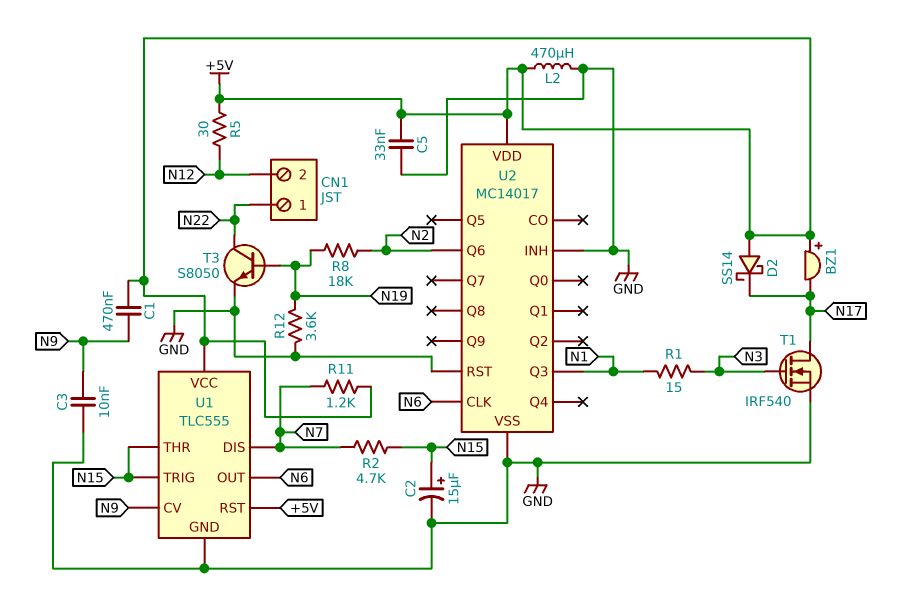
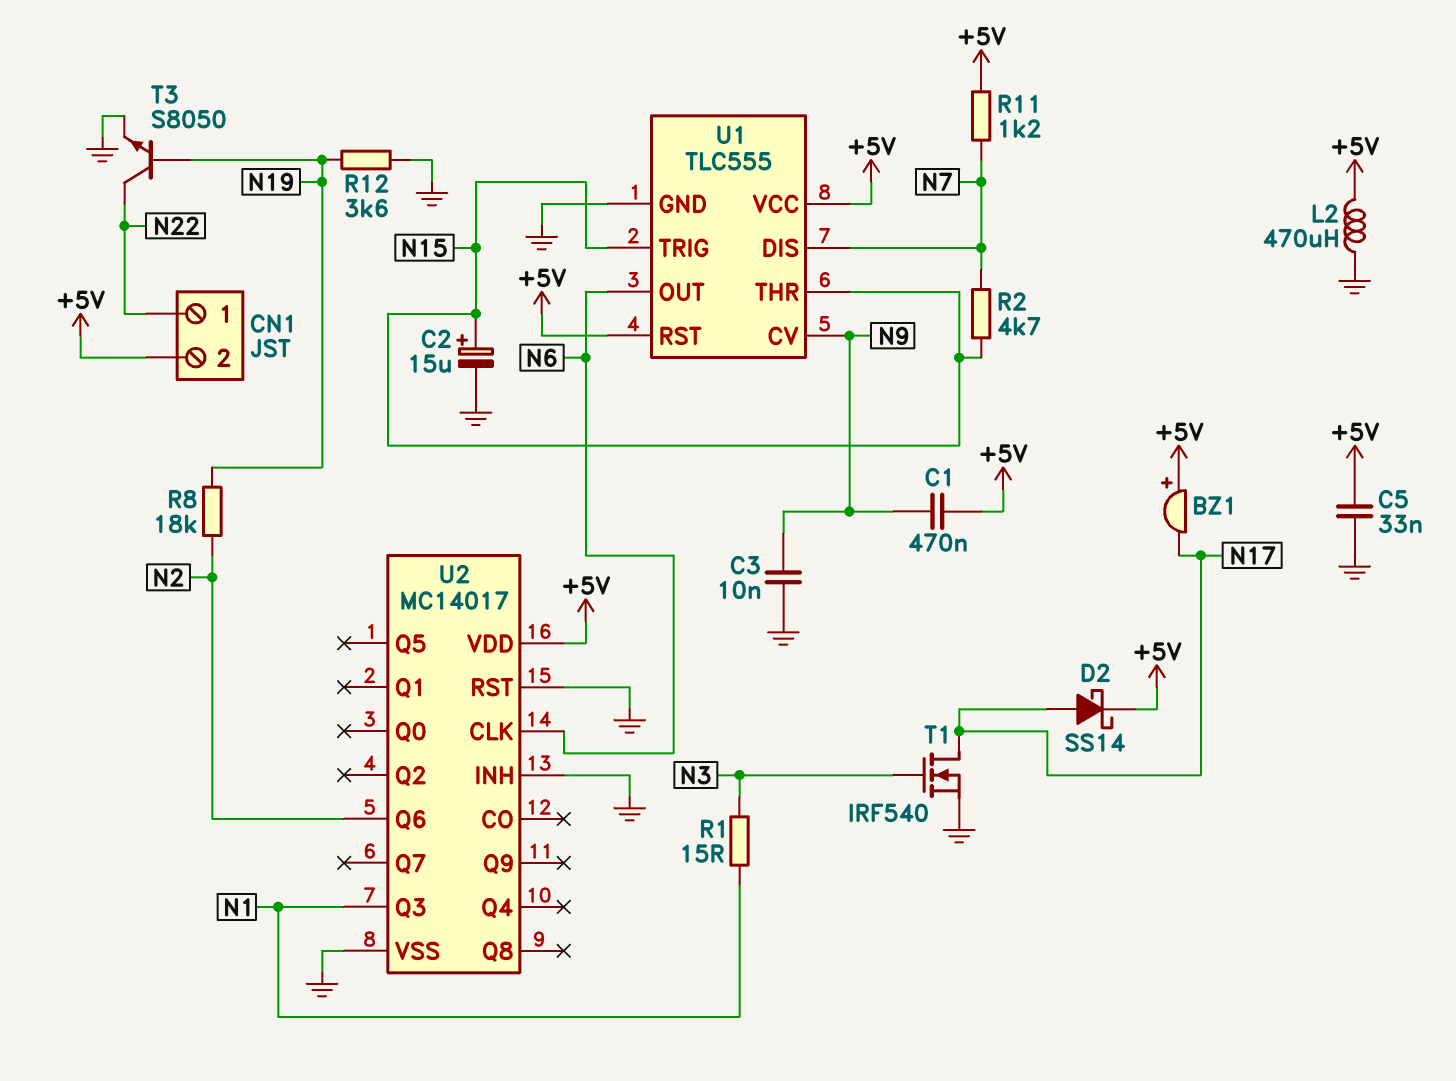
CN1 pin 2: N12 -> +5V
D2: schottky SS14 (A +5V, K N17) -> schottky SS14 (A N17, K +5V)
R5: 30 (+5V, N12) -> none

